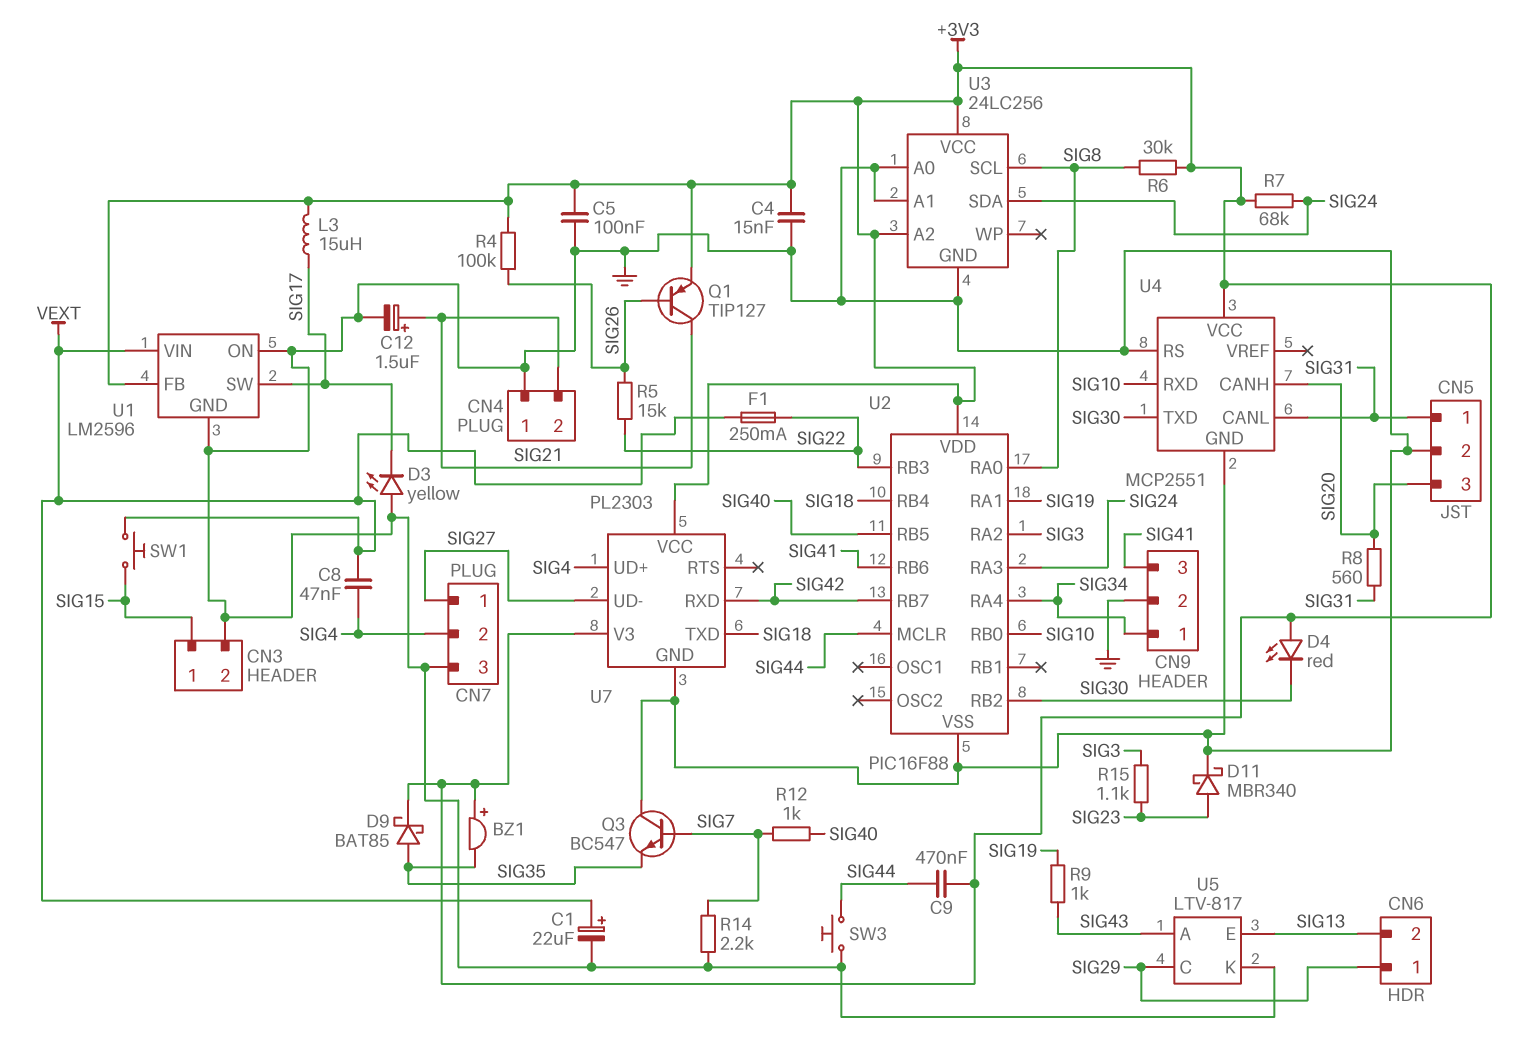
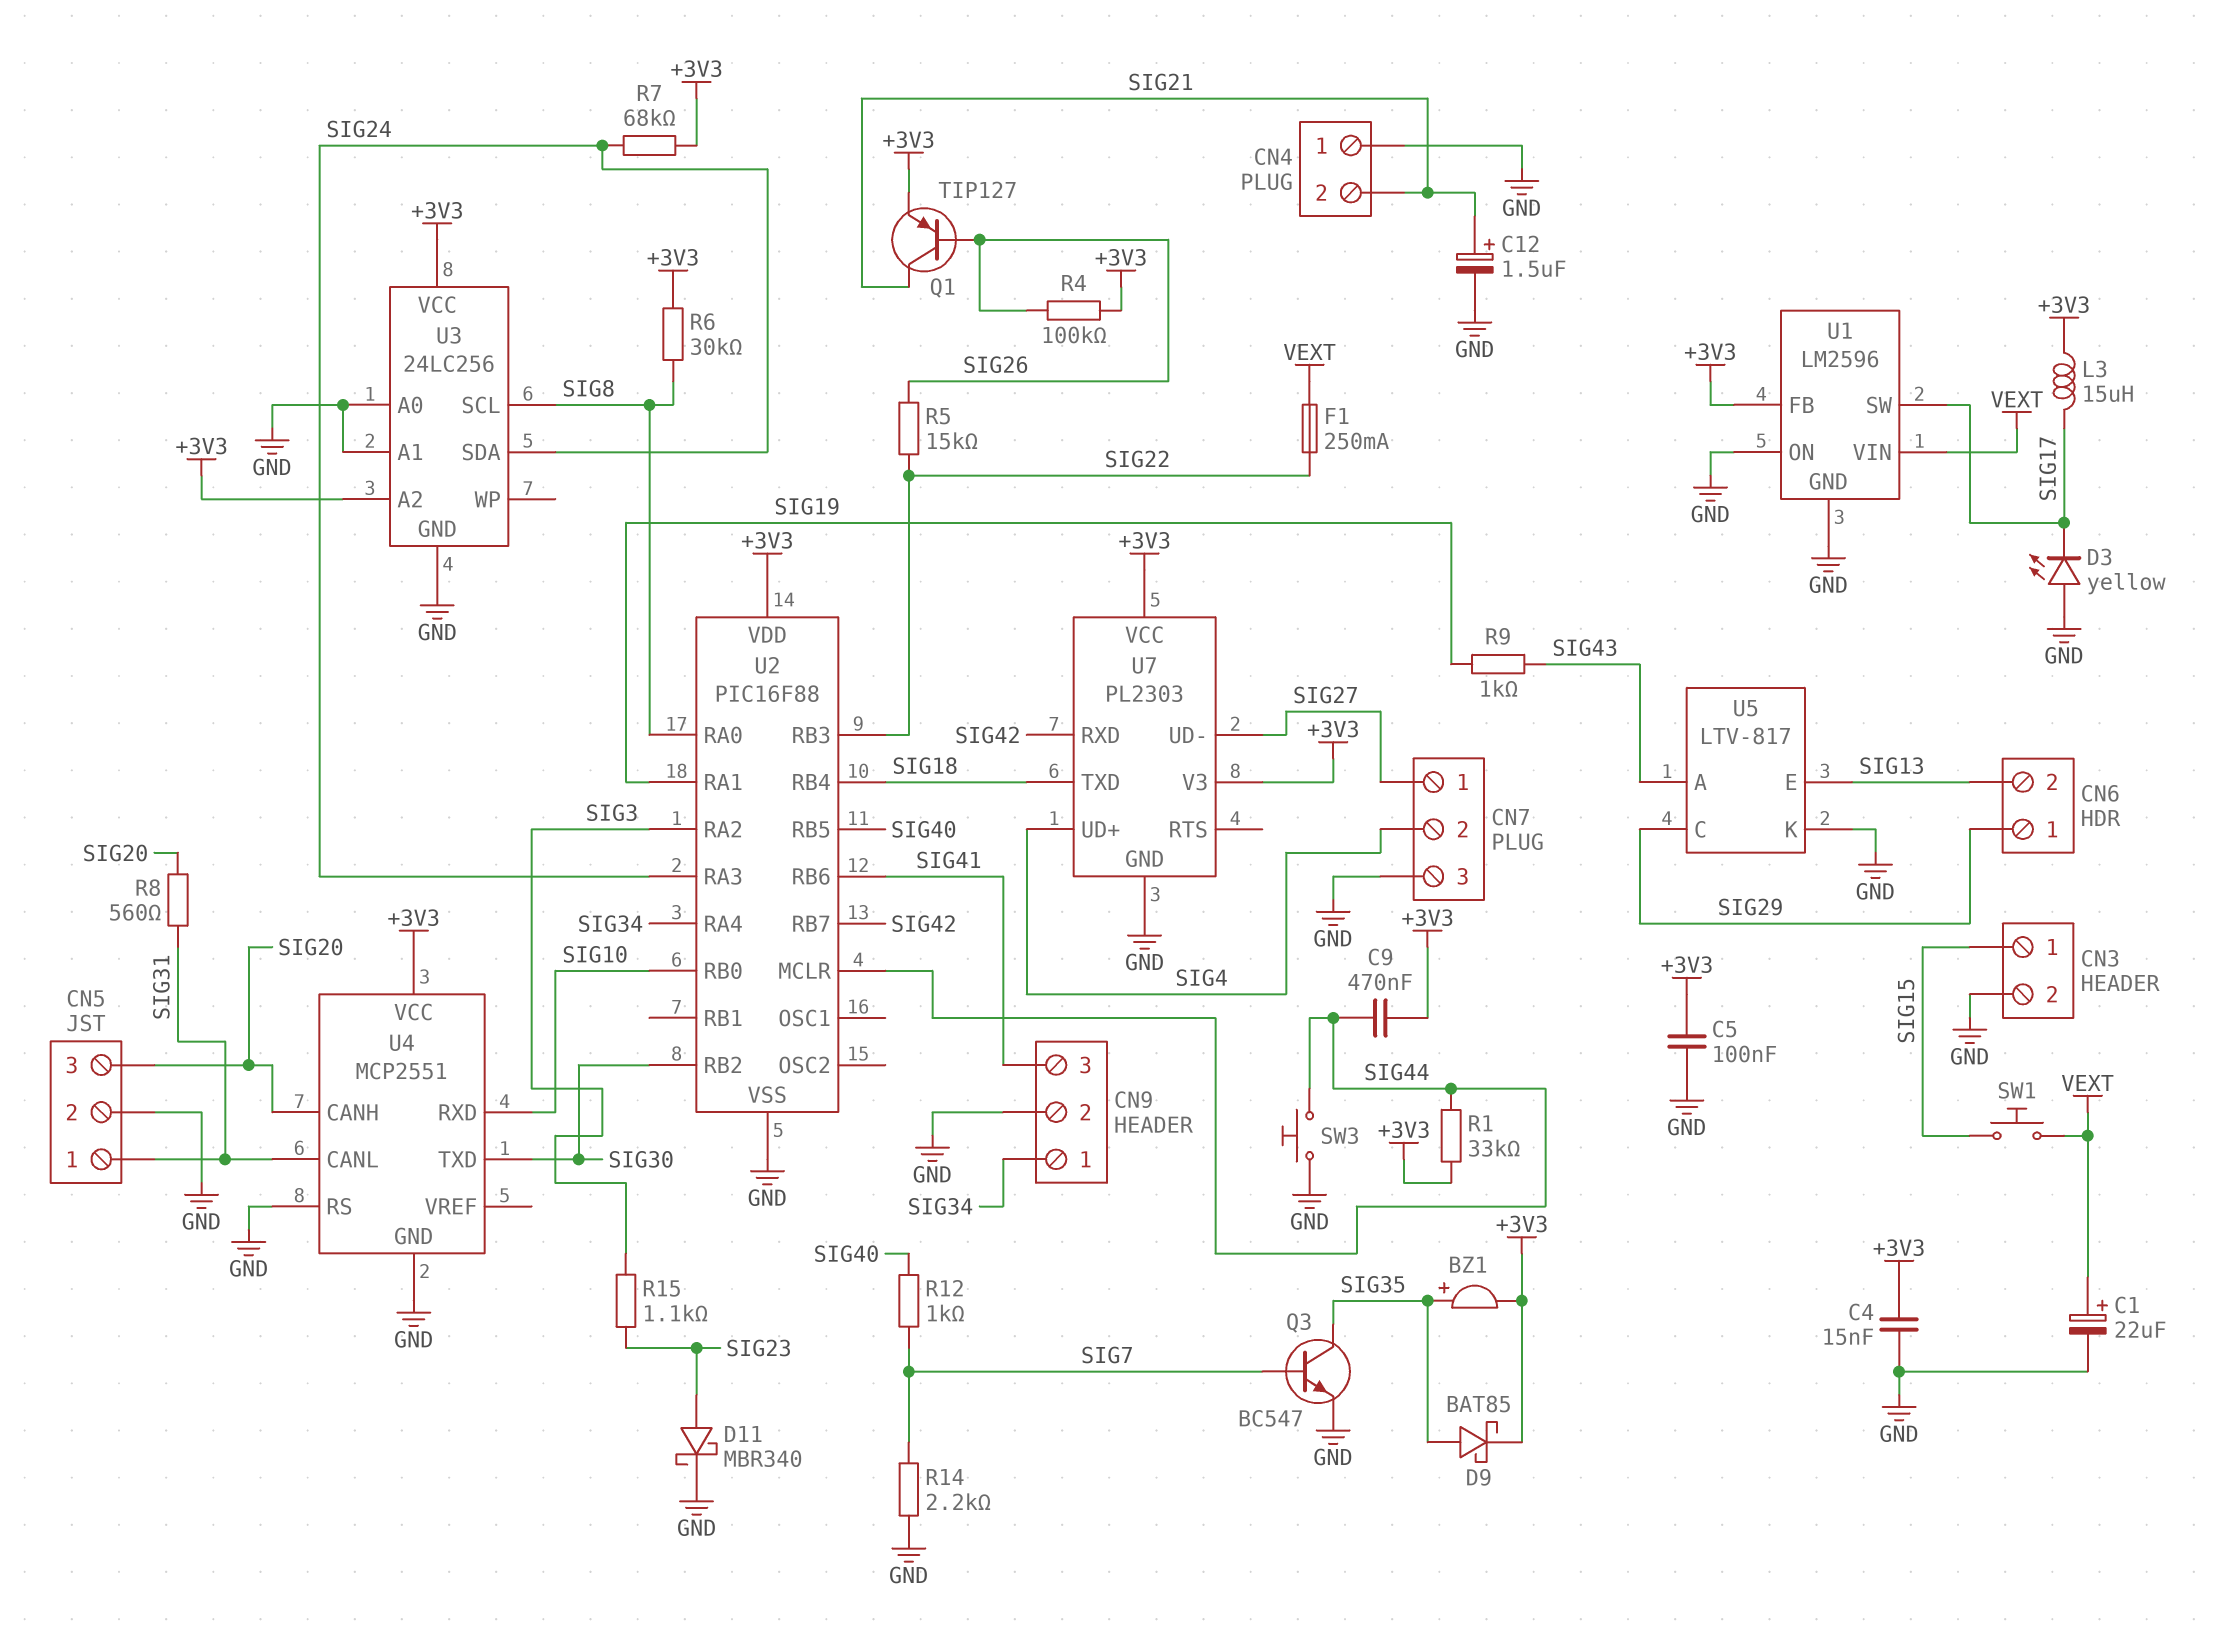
BZ1: buzzer (plus +3V3, minus SIG35) -> buzzer (plus SIG35, minus +3V3)
C8: 47nF (SIG4, VEXT) -> none
D4: LED red (A +3V3, K SIG30) -> none
Q3: NPN BC547 (B SIG7, C GND, E SIG35) -> NPN BC547 (B SIG7, C SIG35, E GND)
R1: none -> 33k (+3V3, SIG44)

